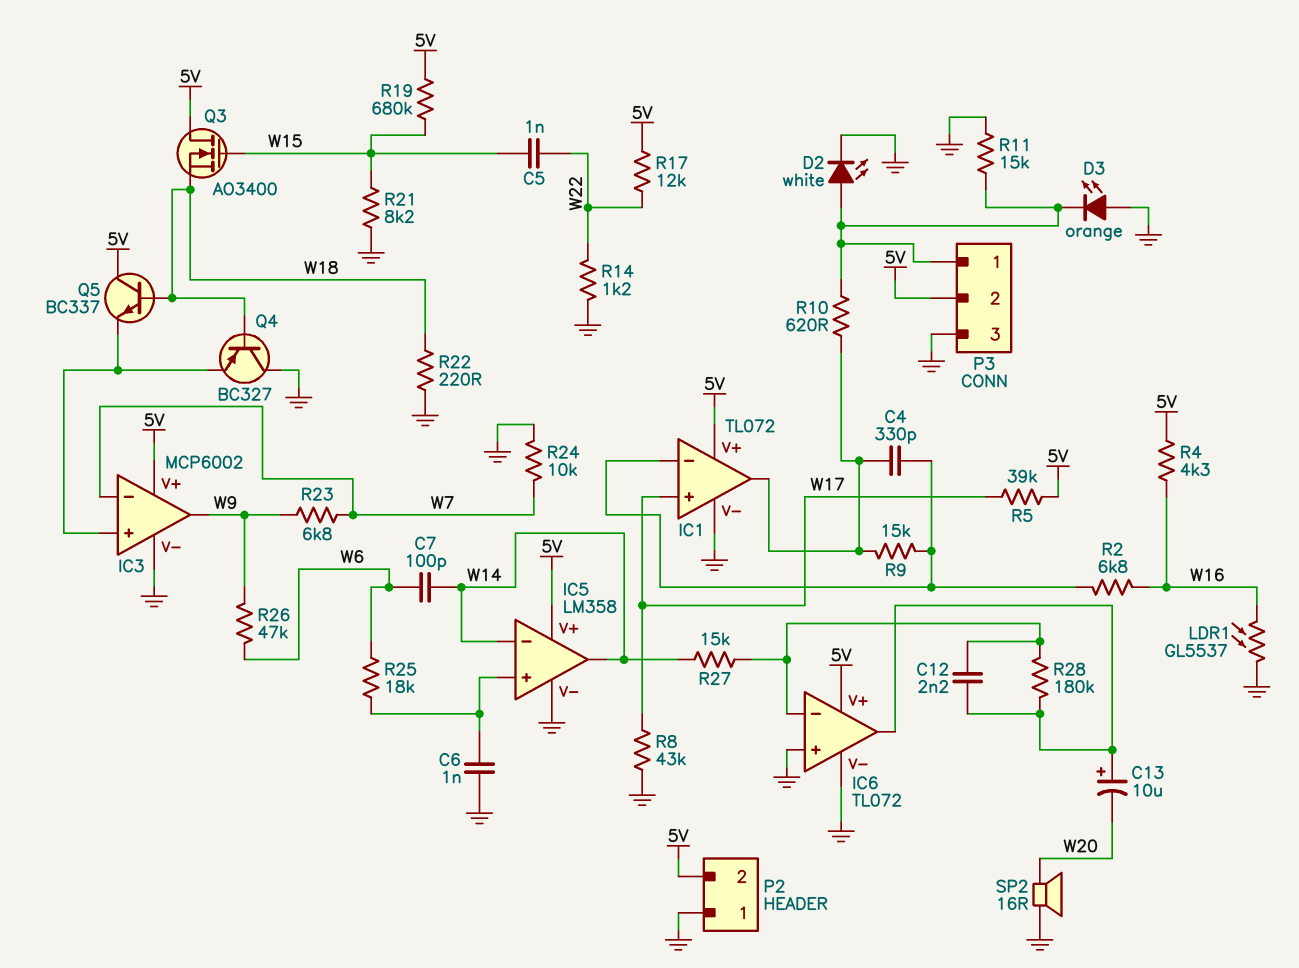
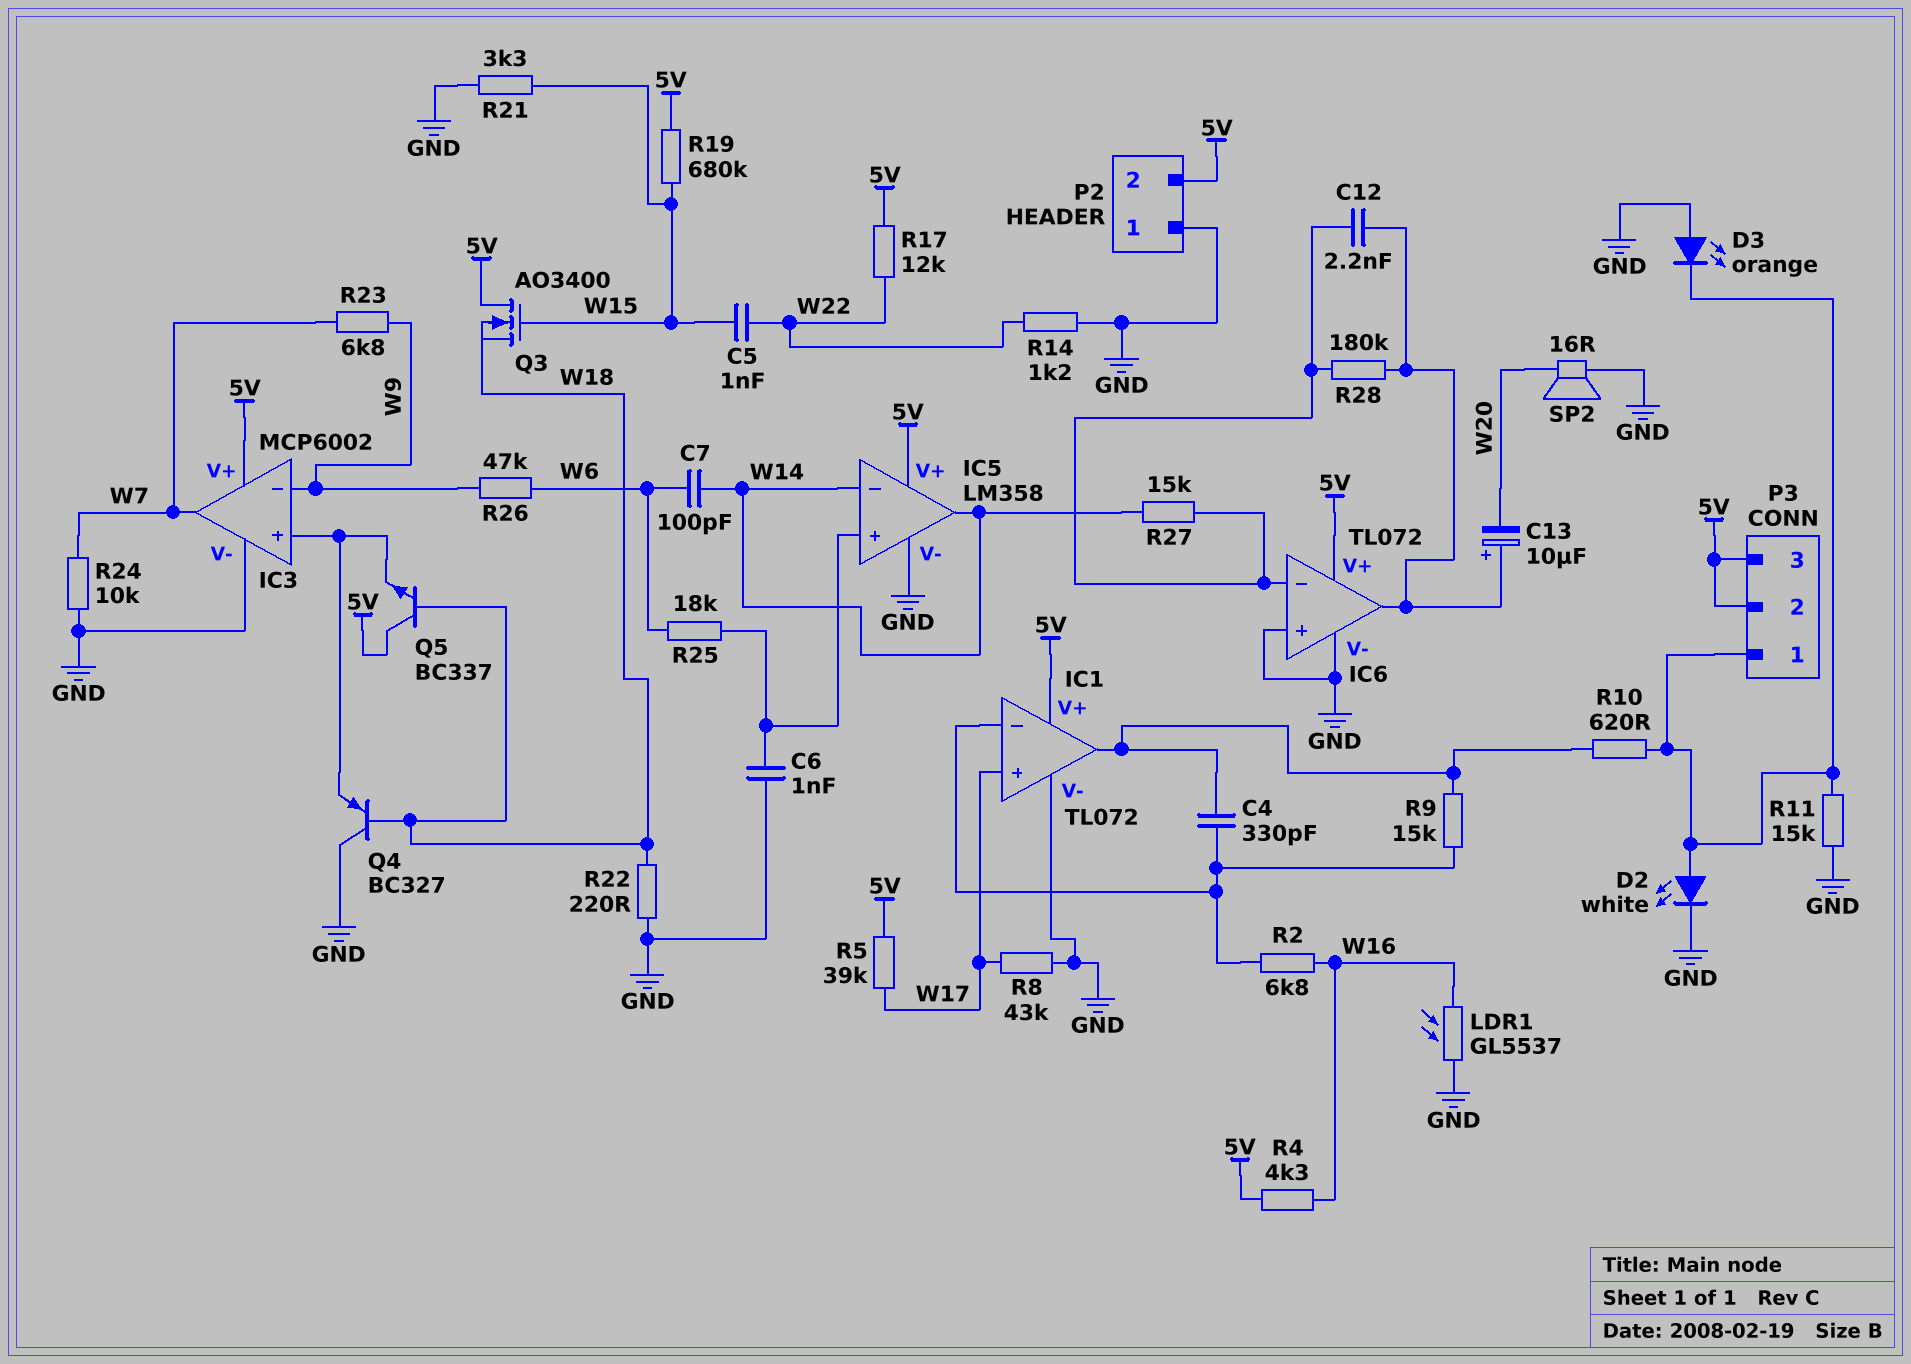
IC3 pin in-: W7 -> W9
IC3 pin out: W9 -> W7
P3 pin 3: GND -> 5V
R21: 8.2k (GND, W15) -> 3.3k (GND, W15)

